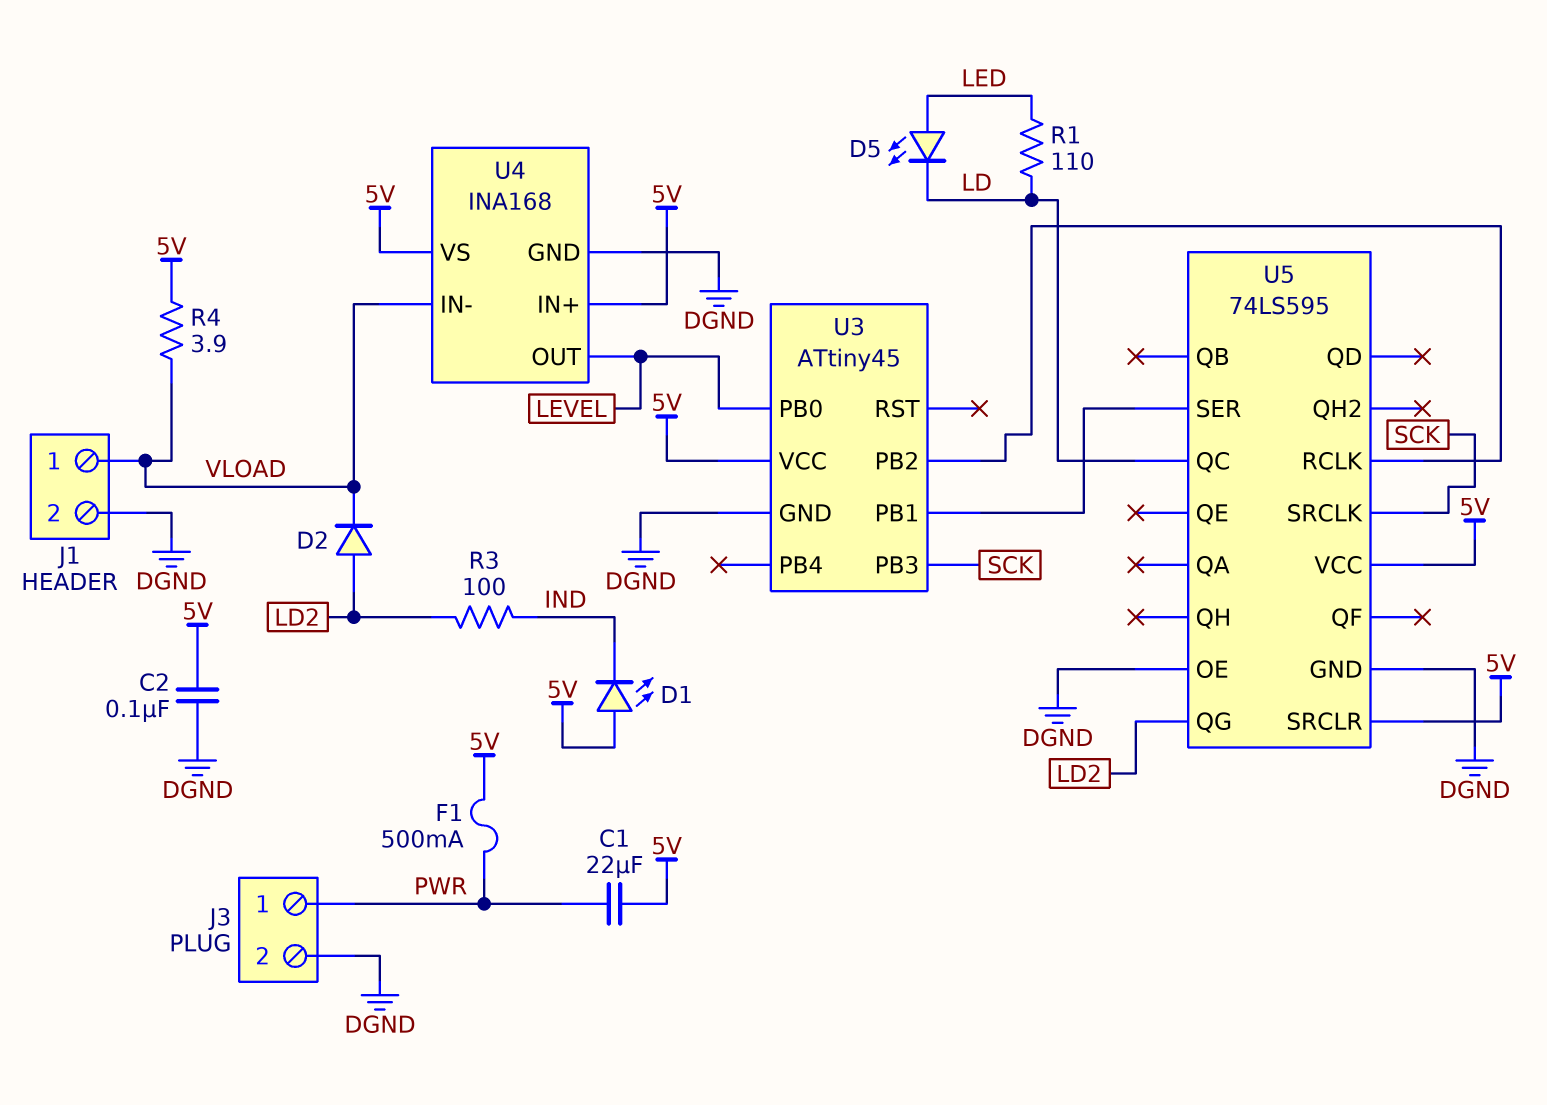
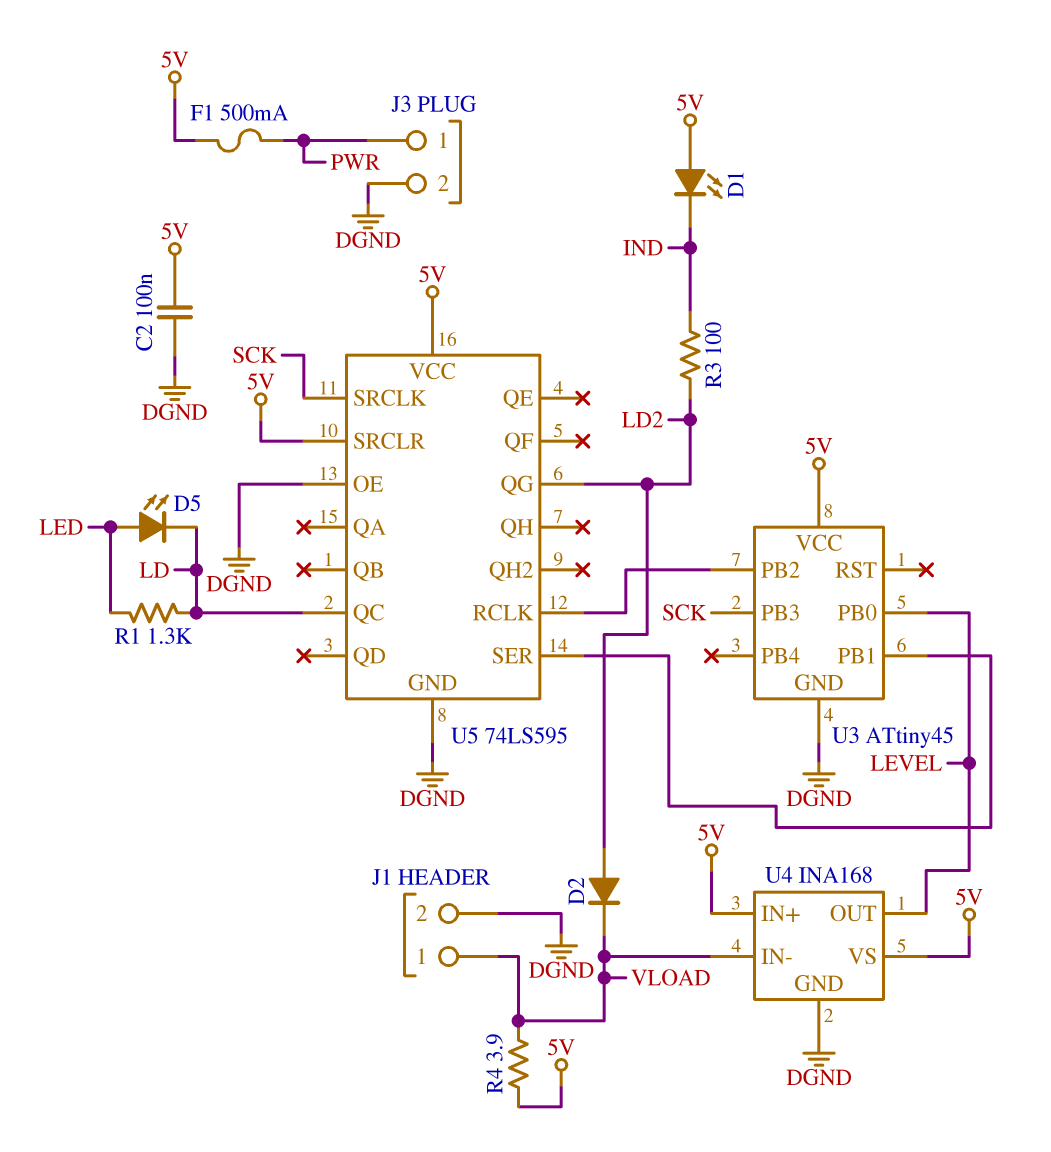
C1: 22uF (5V, PWR) -> none
R1: 110 (LD, LED) -> 1.3k (LD, LED)

